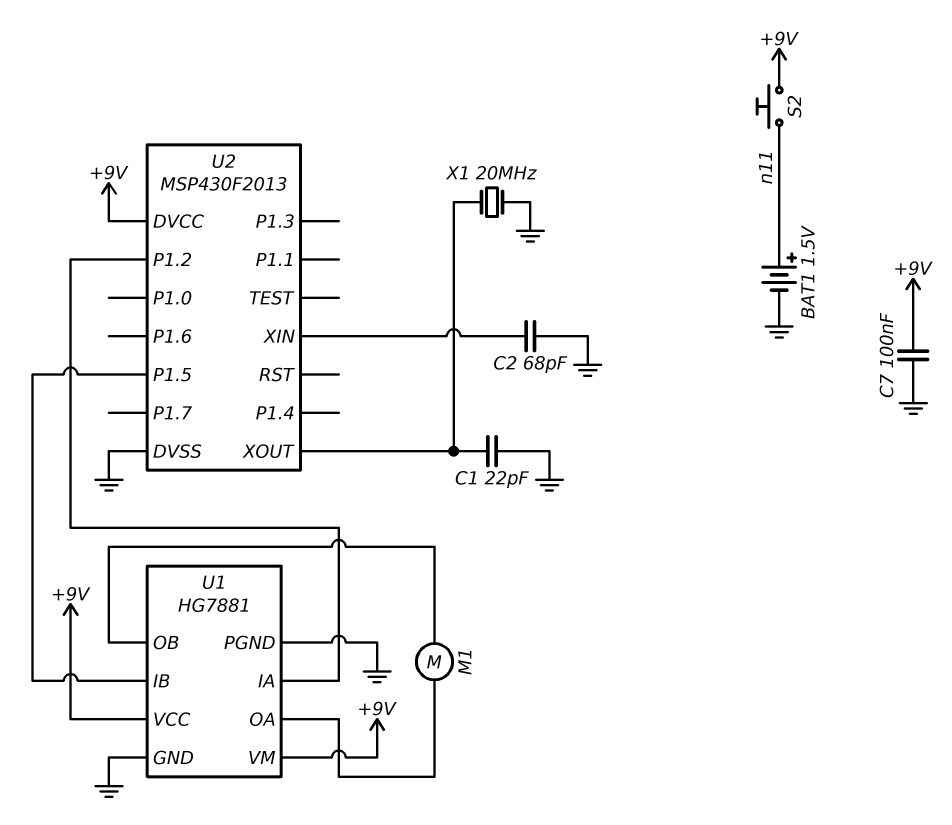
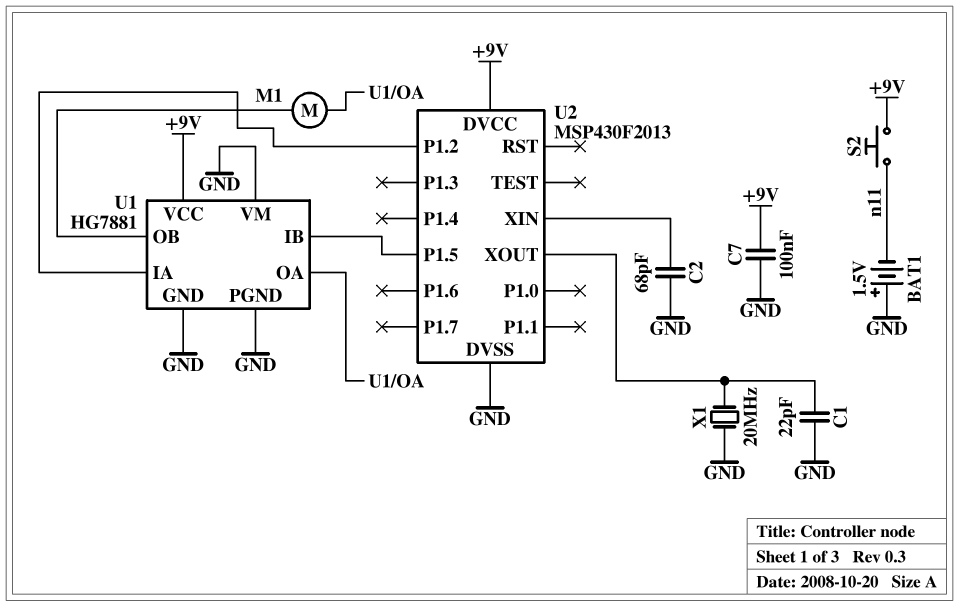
BAT1: 1.5V (plus n11, minus GND) -> 1.5V (plus GND, minus n11)
U1 pin VM: +9V -> GND

